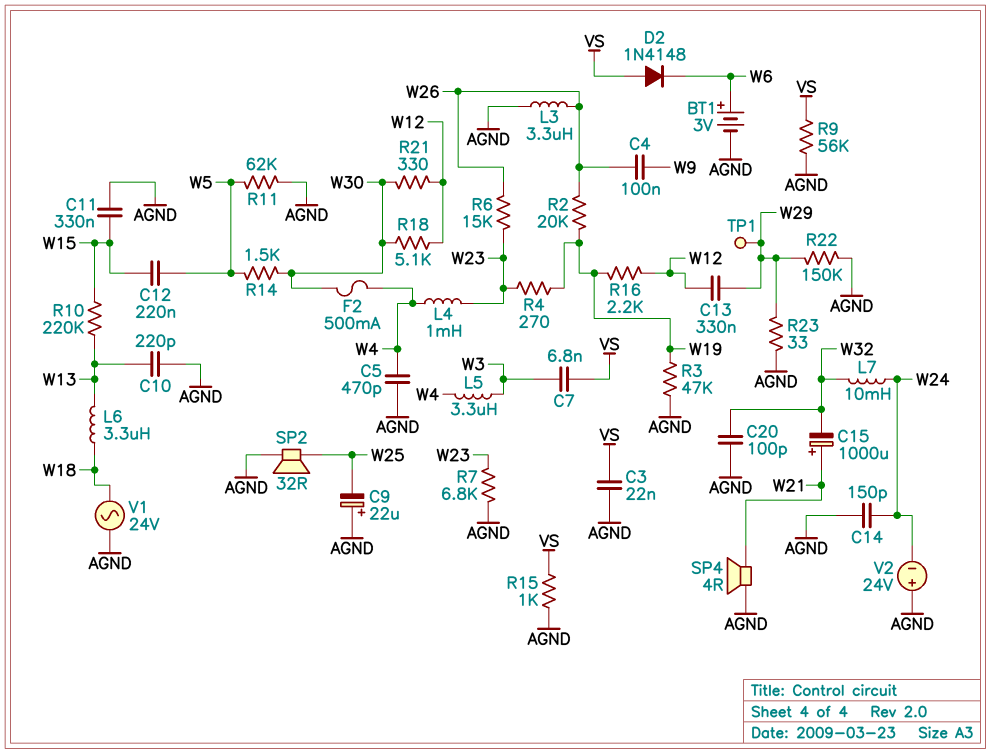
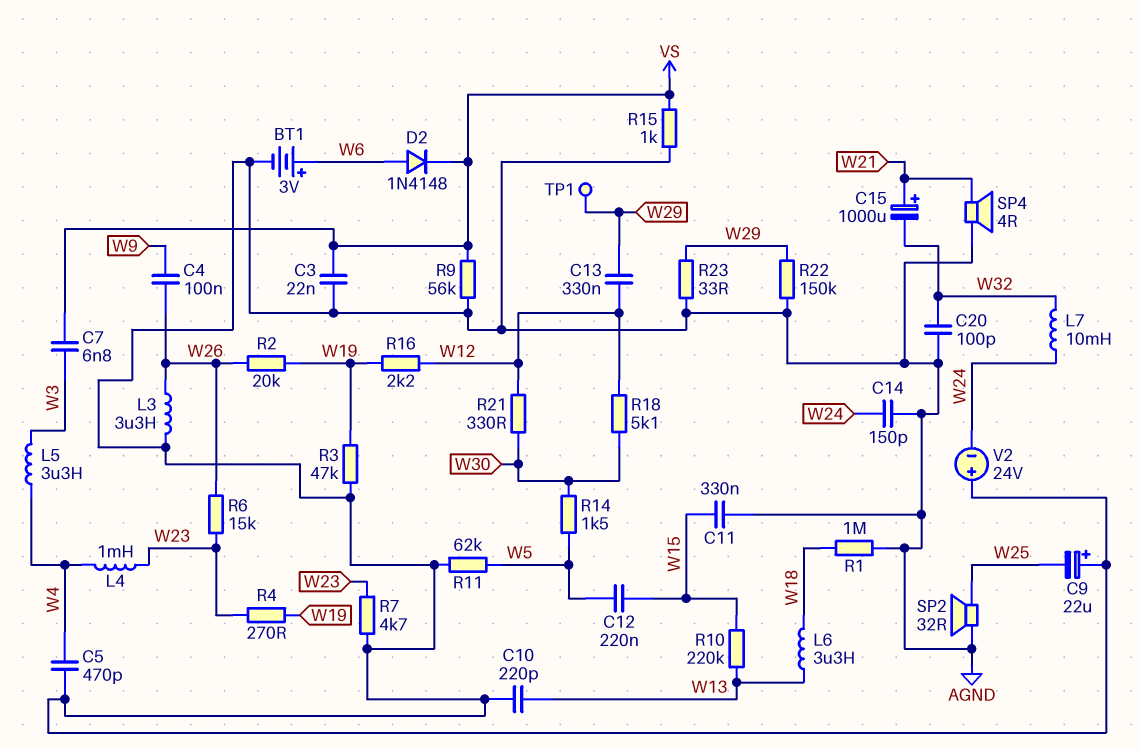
D2: diode 1N4148 (A VS, K W6) -> diode 1N4148 (A W6, K VS)
F2: 500mA (W4, W30) -> none
R1: none -> 1M (AGND, W18)
R7: 6.8k (AGND, W23) -> 4.7k (AGND, W23)
V1: AC 24V (AGND, W18) -> none

